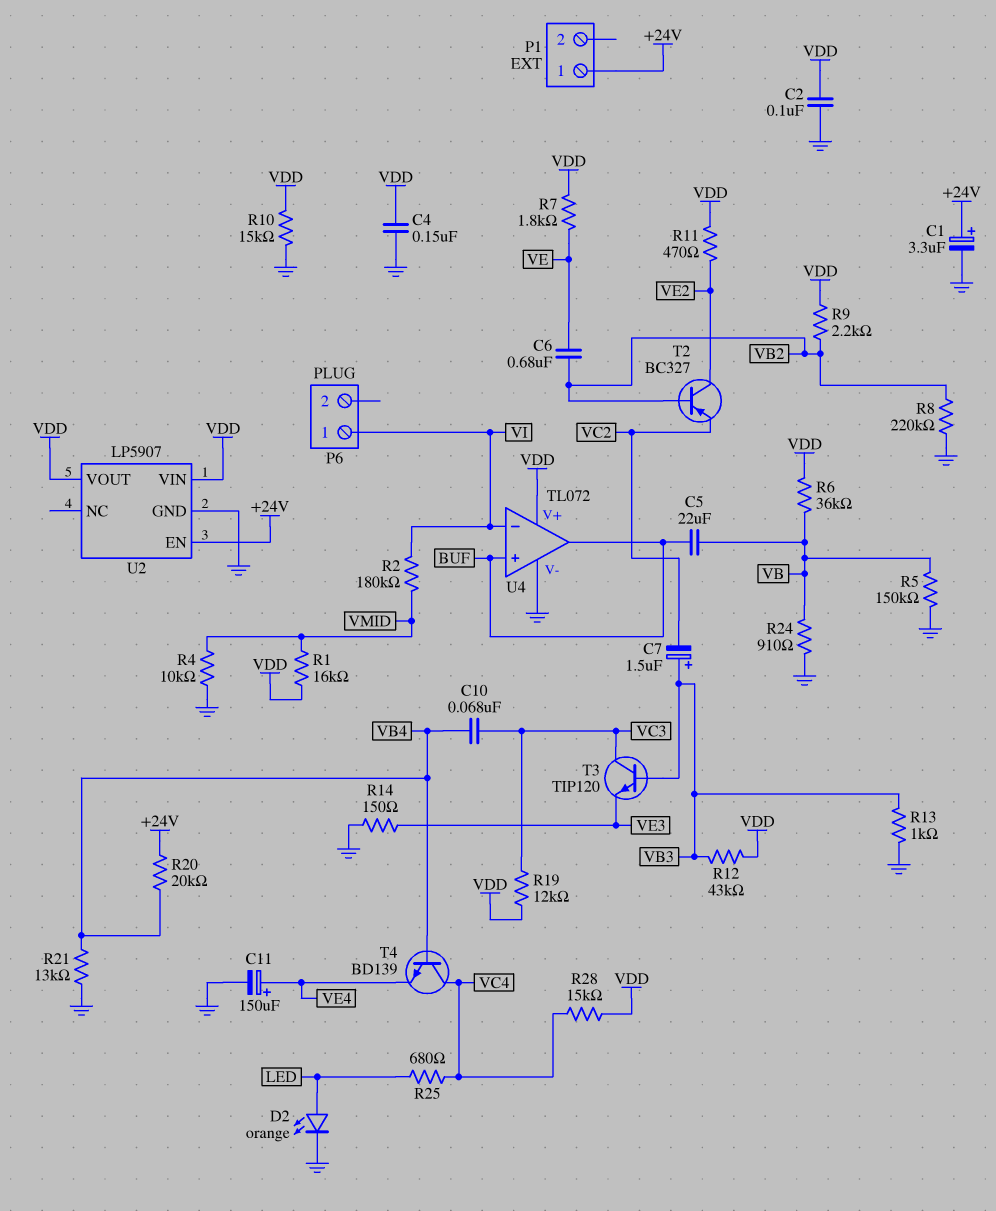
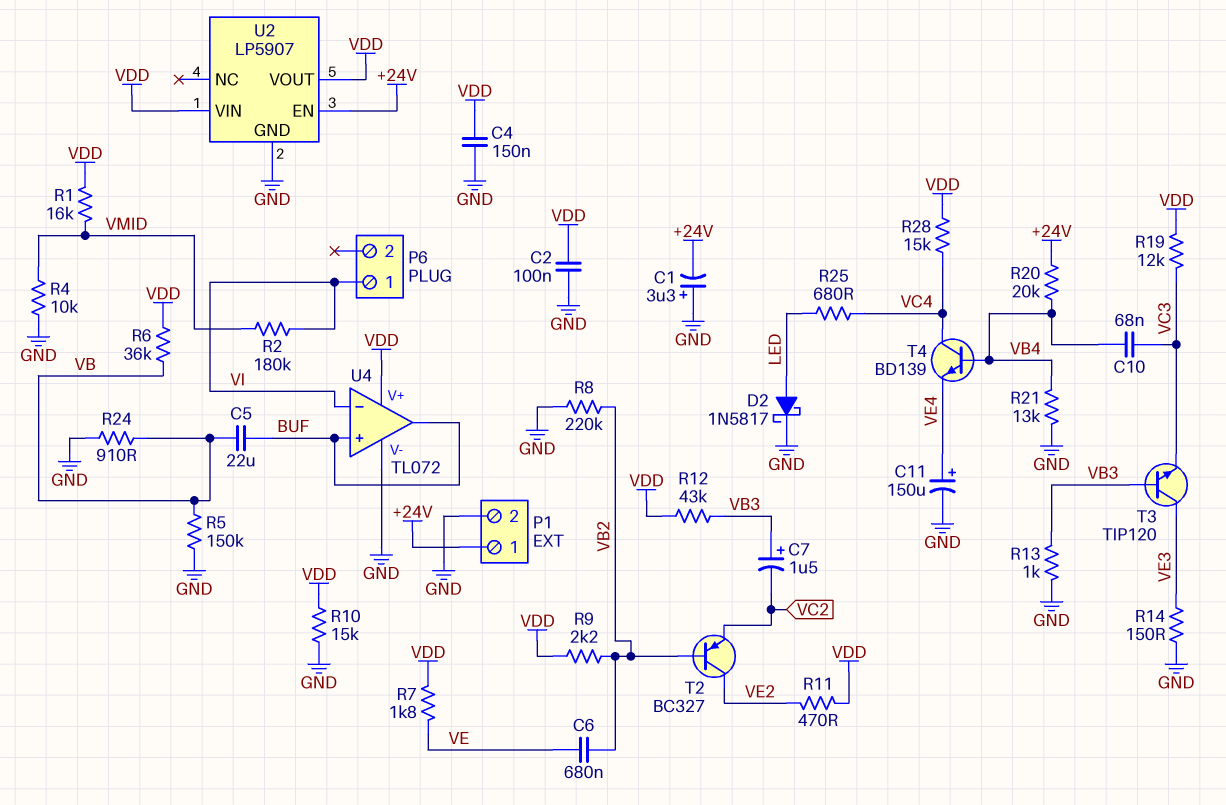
C1: 3.3uF (plus +24V, minus GND) -> 3.3uF (plus GND, minus +24V)
D2: LED orange (A LED, K GND) -> schottky 1N5817 (A LED, K GND)
P1 pin 2: none -> GND
T3: NPN TIP120 (B VB3, C VC3, E VE3) -> NPN TIP120 (B VB3, C VE3, E VC3)

